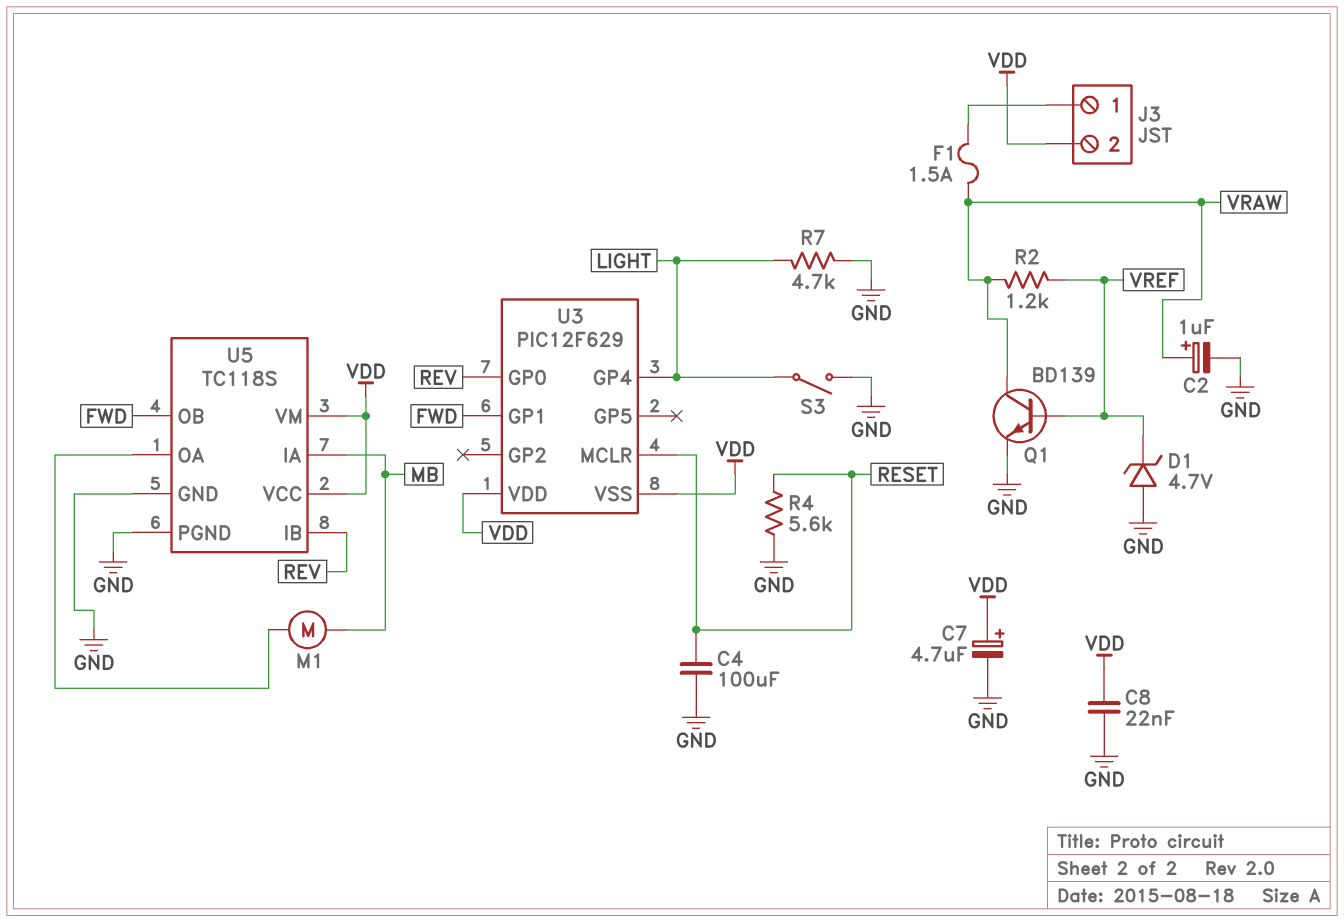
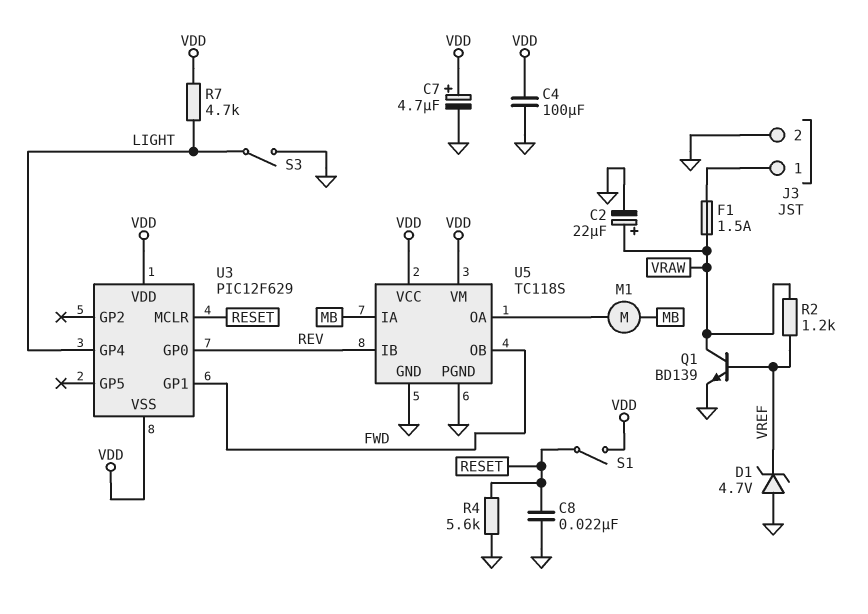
C2: 1uF (plus VRAW, minus GND) -> 22uF (plus VRAW, minus GND)
C4: 100uF (GND, RESET) -> 100uF (GND, VDD)
C8: 22nF (GND, VDD) -> 22nF (GND, RESET)
J3 pin 2: VDD -> GND
R7: 4.7k (GND, LIGHT) -> 4.7k (LIGHT, VDD)
S1: none -> switch (RESET, VDD)

